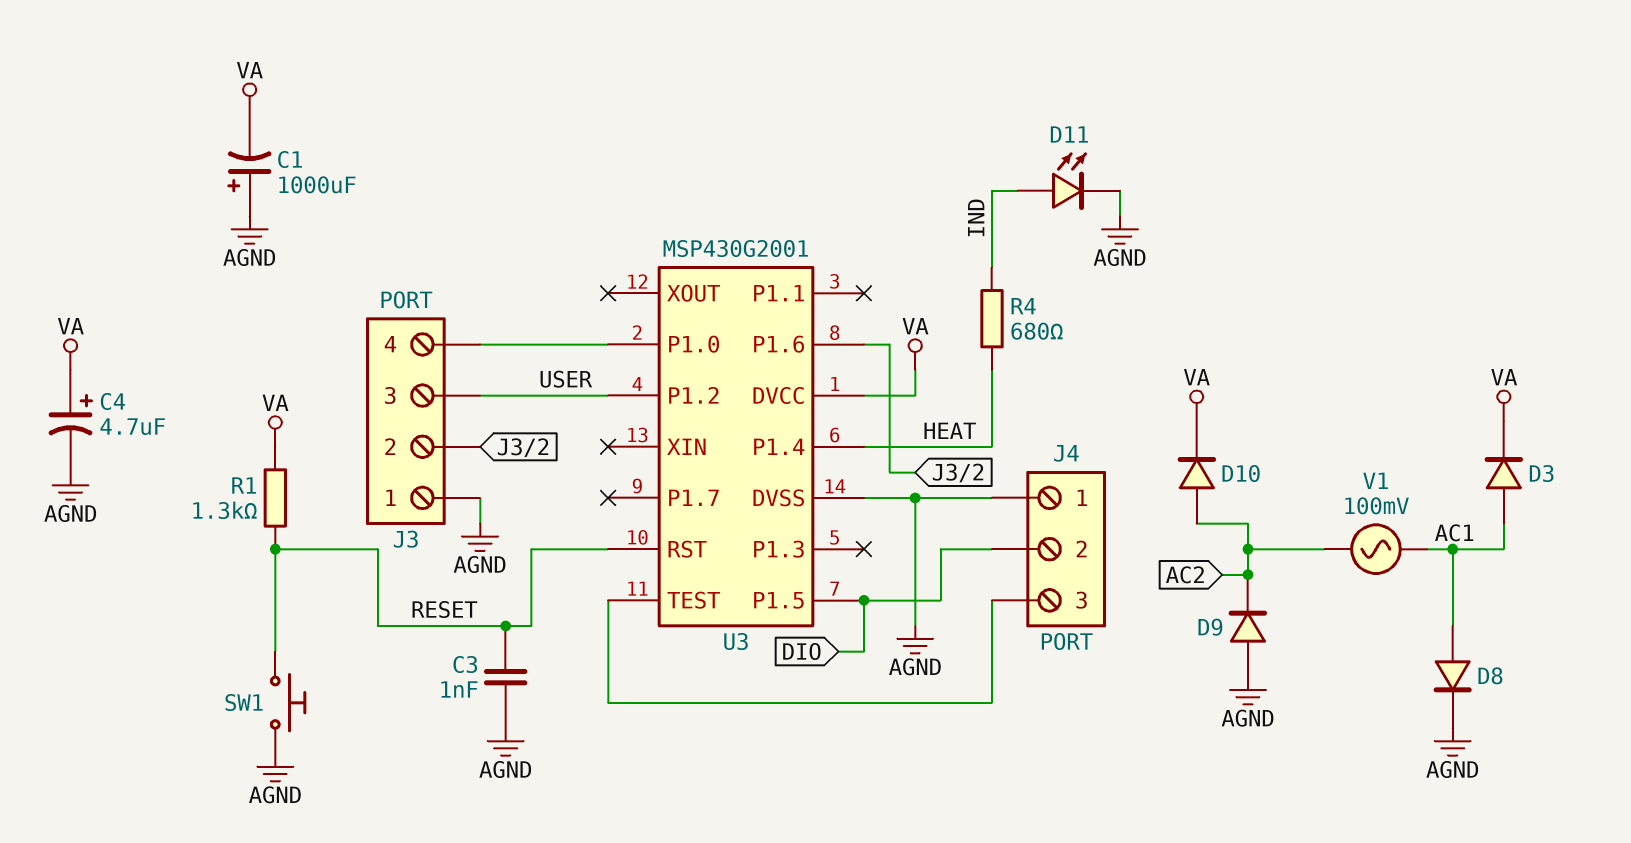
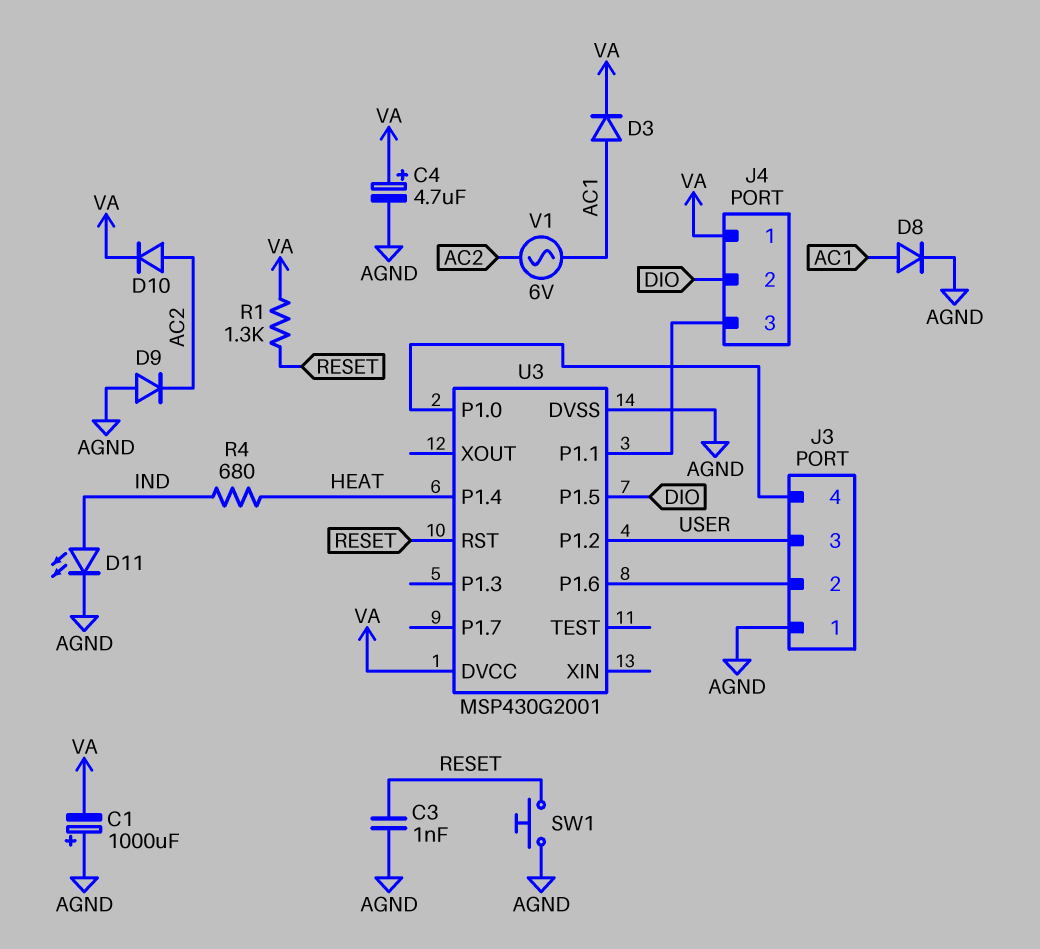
J4 pin 1: AGND -> VA
U3 pin P1.1: none -> J4/3
U3 pin TEST: J4/3 -> none
V1: AC 100mV (AC1, AC2) -> AC 6V (AC1, AC2)

